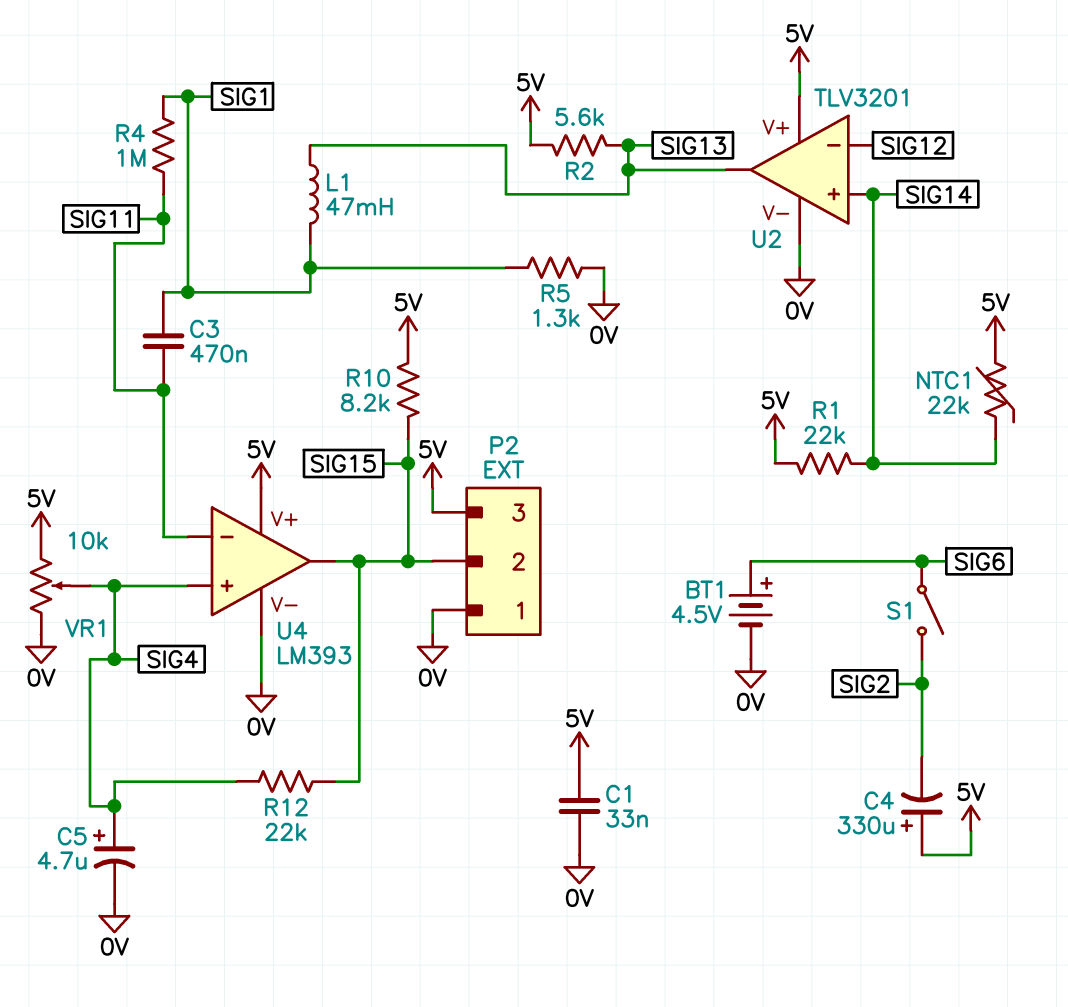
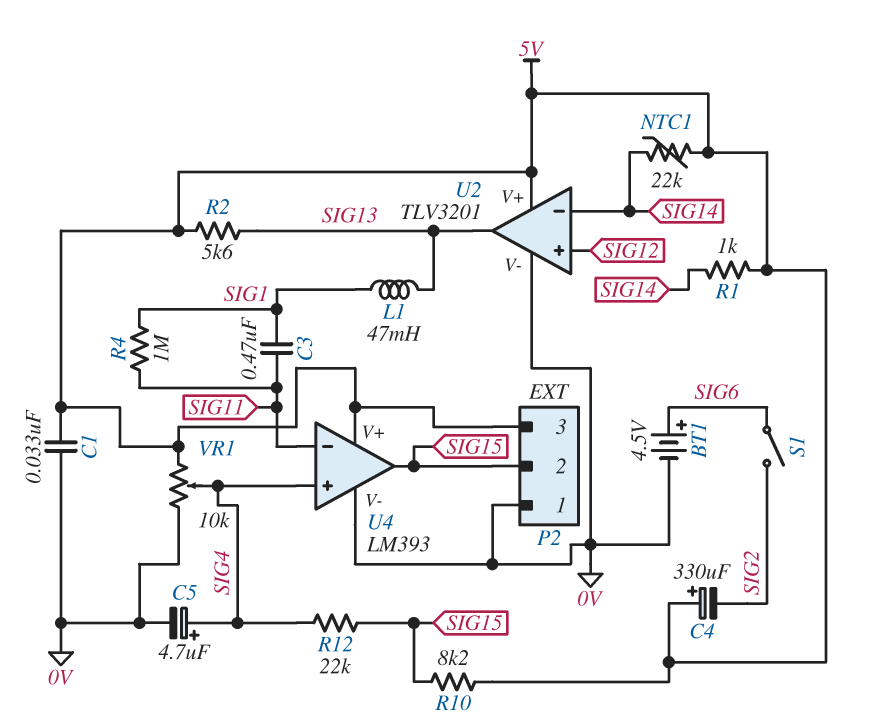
R1: 22k (5V, SIG14) -> 1k (5V, SIG14)
R5: 1.3k (0V, SIG1) -> none
U2 pin in+: SIG14 -> SIG12
U2 pin in-: SIG12 -> SIG14

